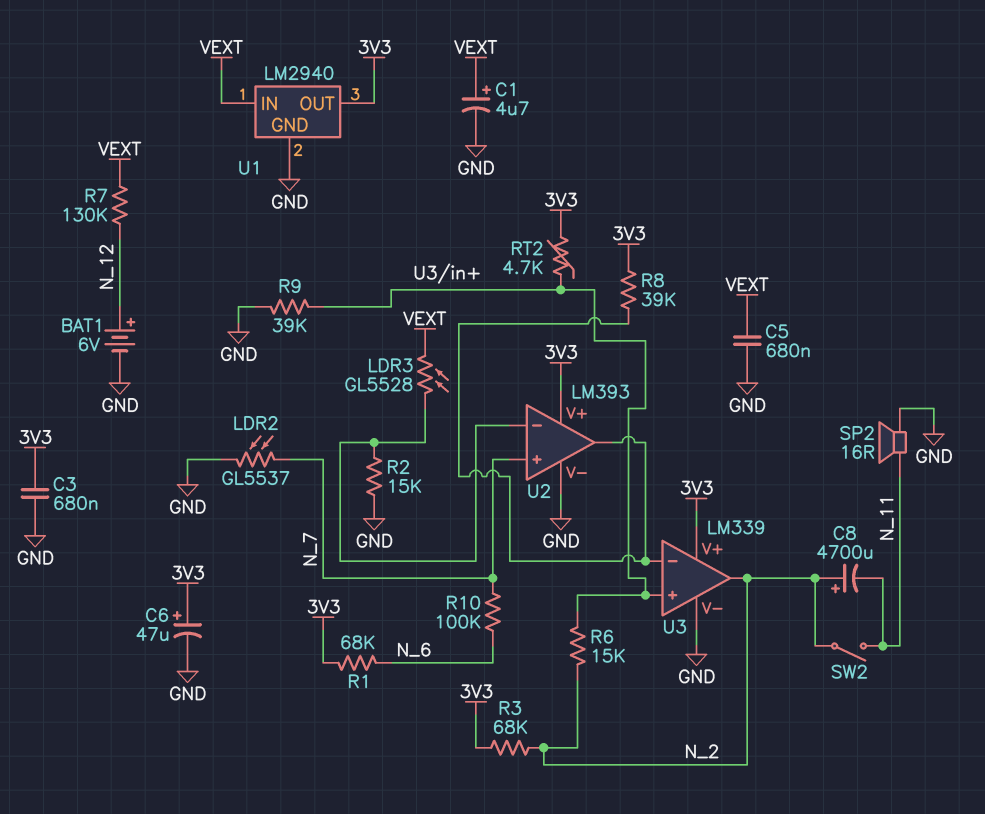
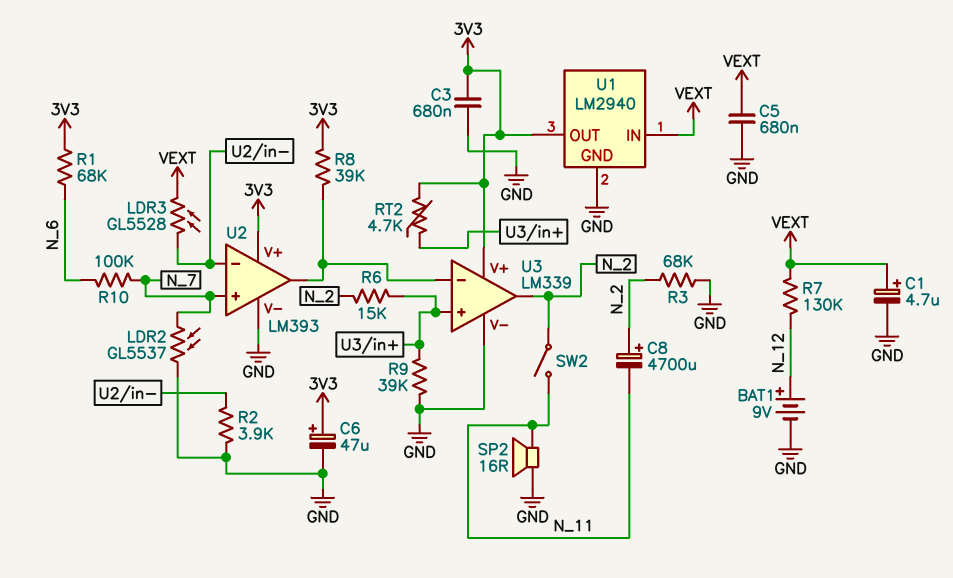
BAT1: 6V (plus N_12, minus GND) -> 9V (plus N_12, minus GND)
R2: 15k (GND, U2/in-) -> 3.9k (GND, U2/in-)
R3: 68k (3V3, N_2) -> 68k (GND, N_2)

